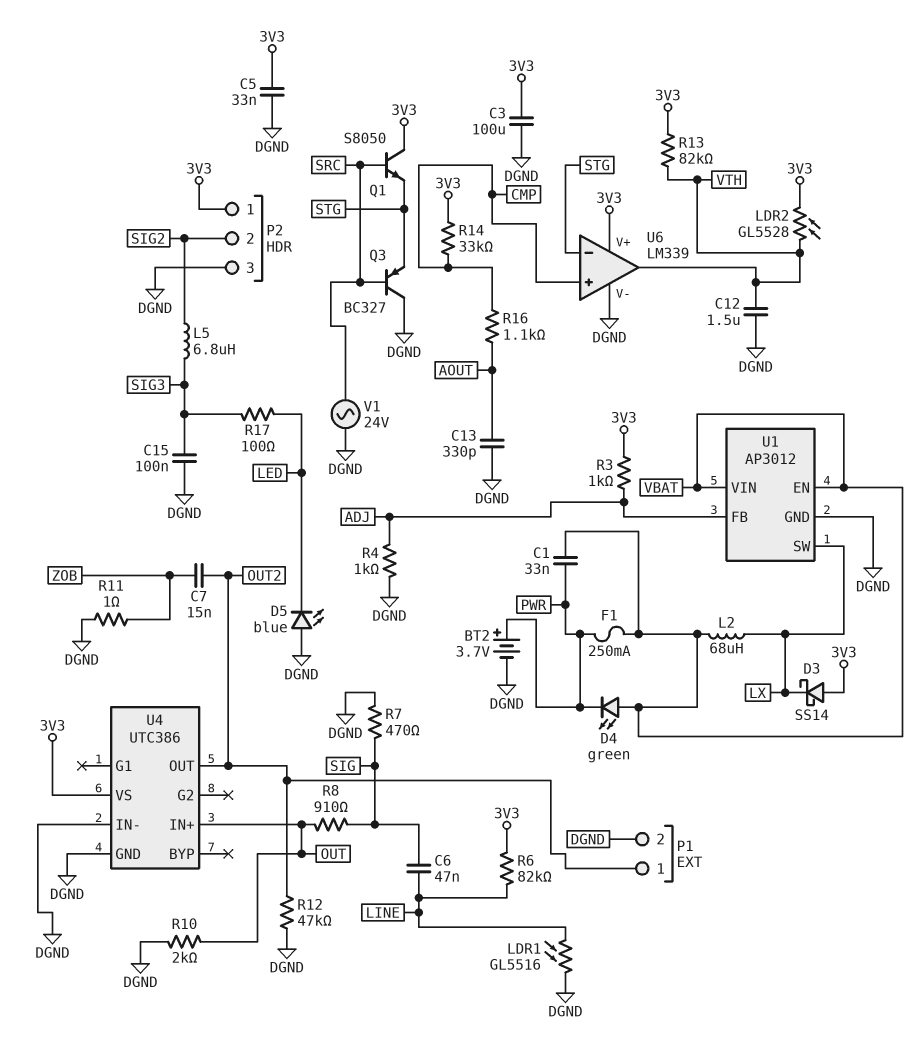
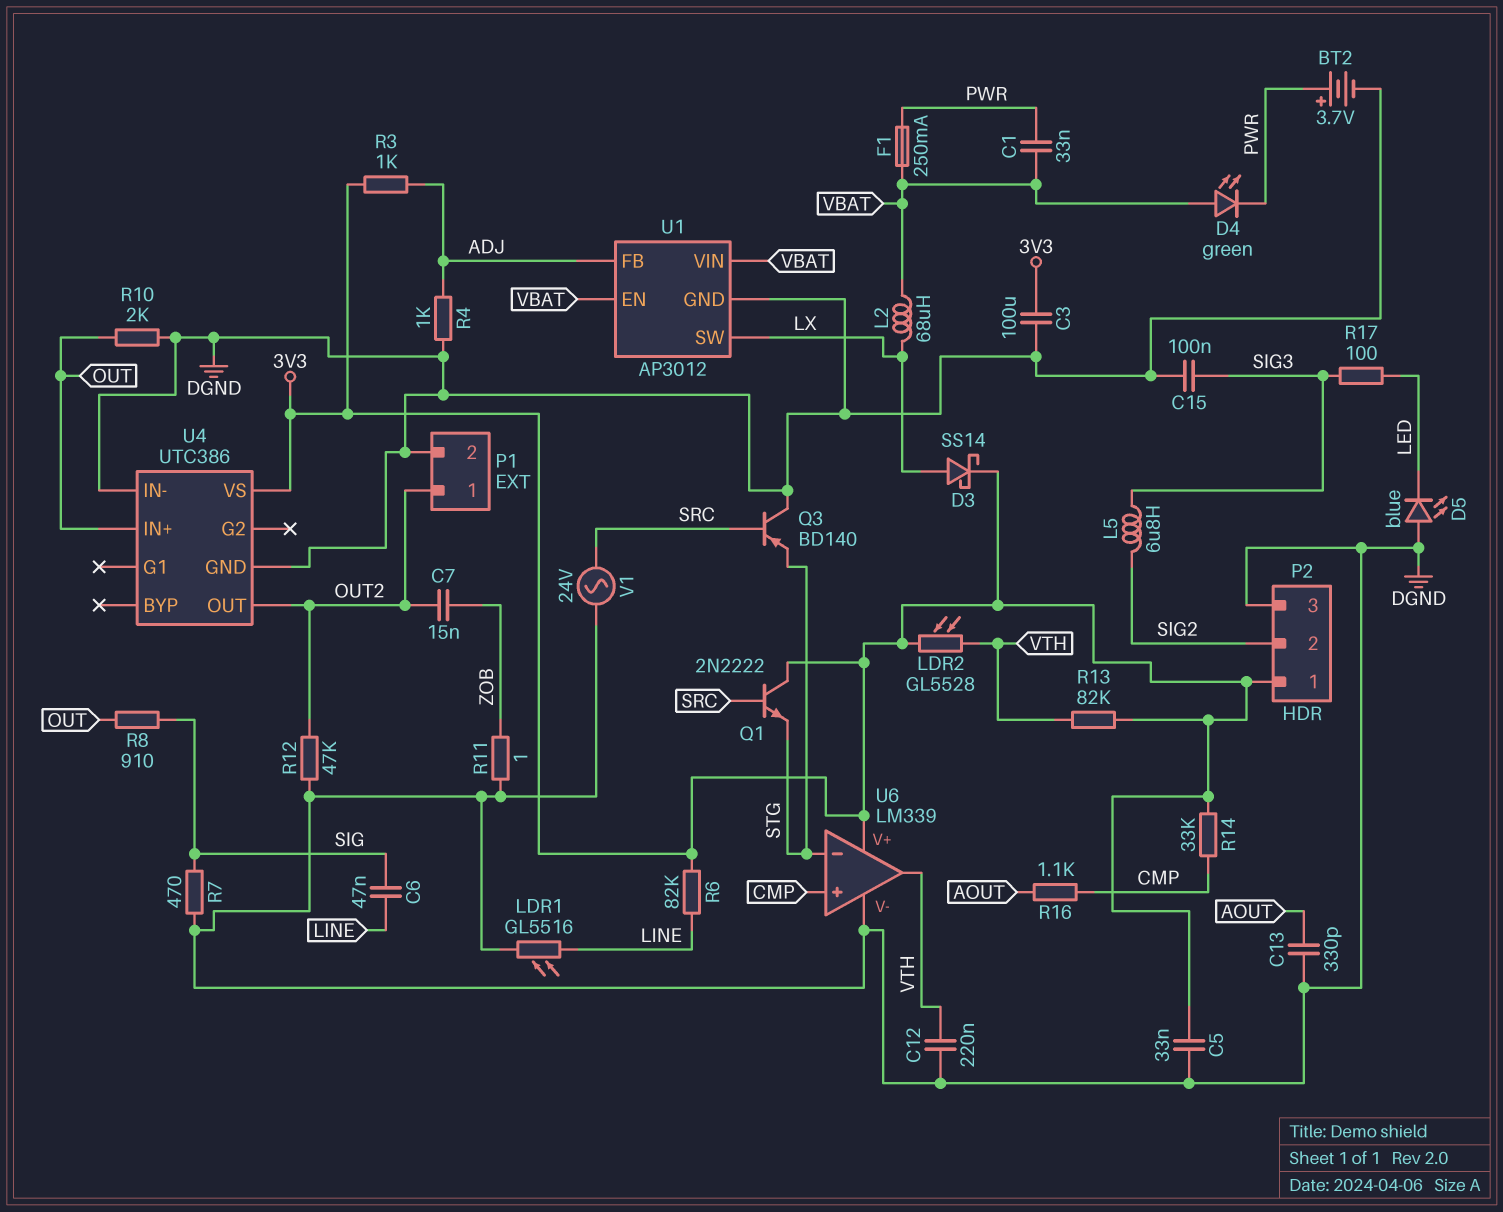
C12: 1.5uF (DGND, VTH) -> 220nF (DGND, VTH)
D3: schottky SS14 (A 3V3, K LX) -> schottky SS14 (A LX, K 3V3)
Q1: NPN S8050 (B SRC, C 3V3, E STG) -> NPN 2N2222 (B SRC, C 3V3, E STG)
Q3: PNP BC327 (B SRC, C DGND, E STG) -> PNP BD140 (B SRC, C DGND, E STG)

